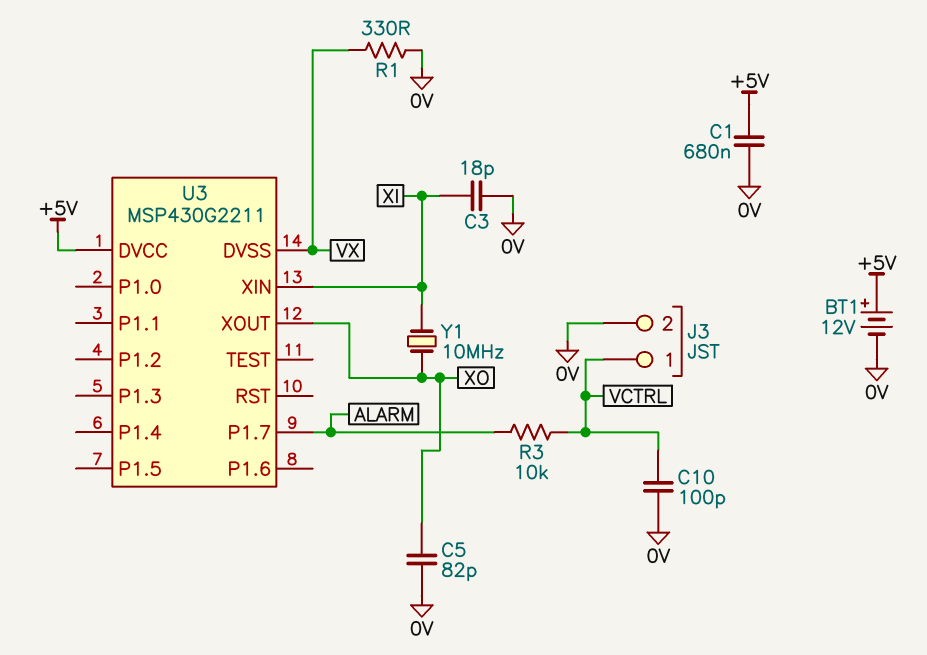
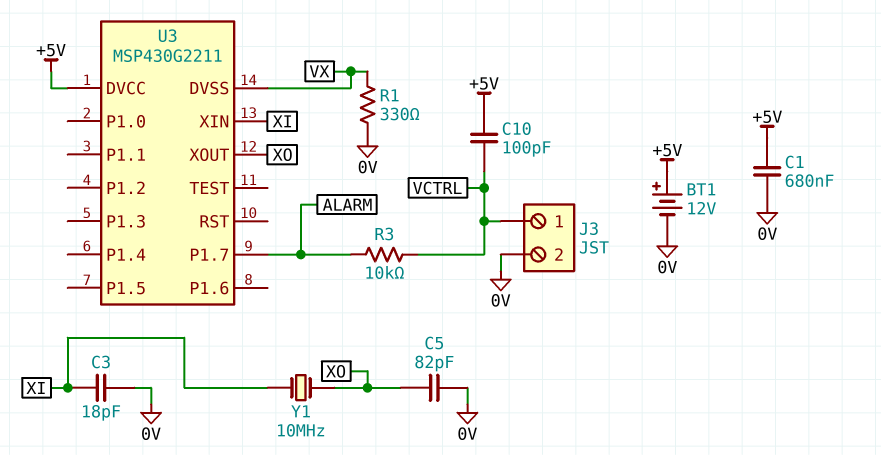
C10: 100pF (0V, VCTRL) -> 100pF (+5V, VCTRL)

